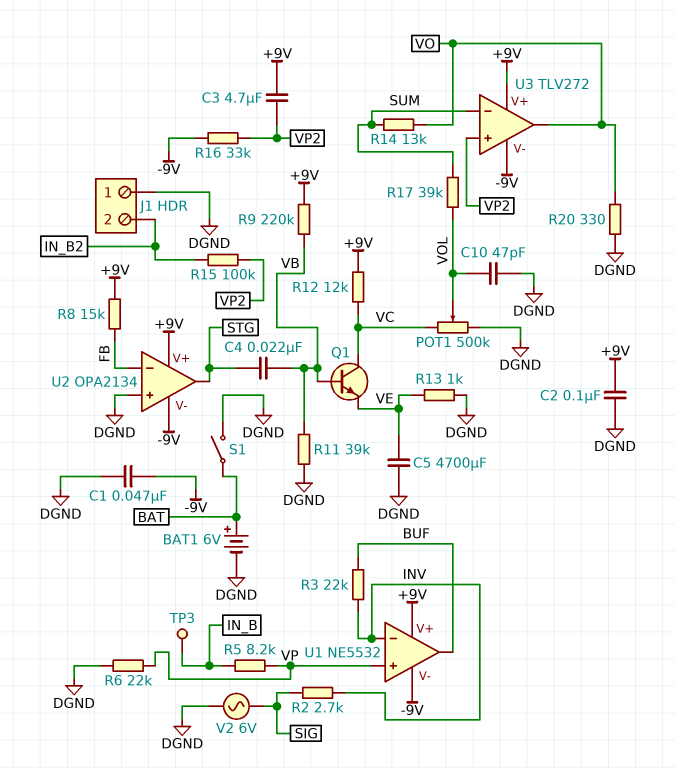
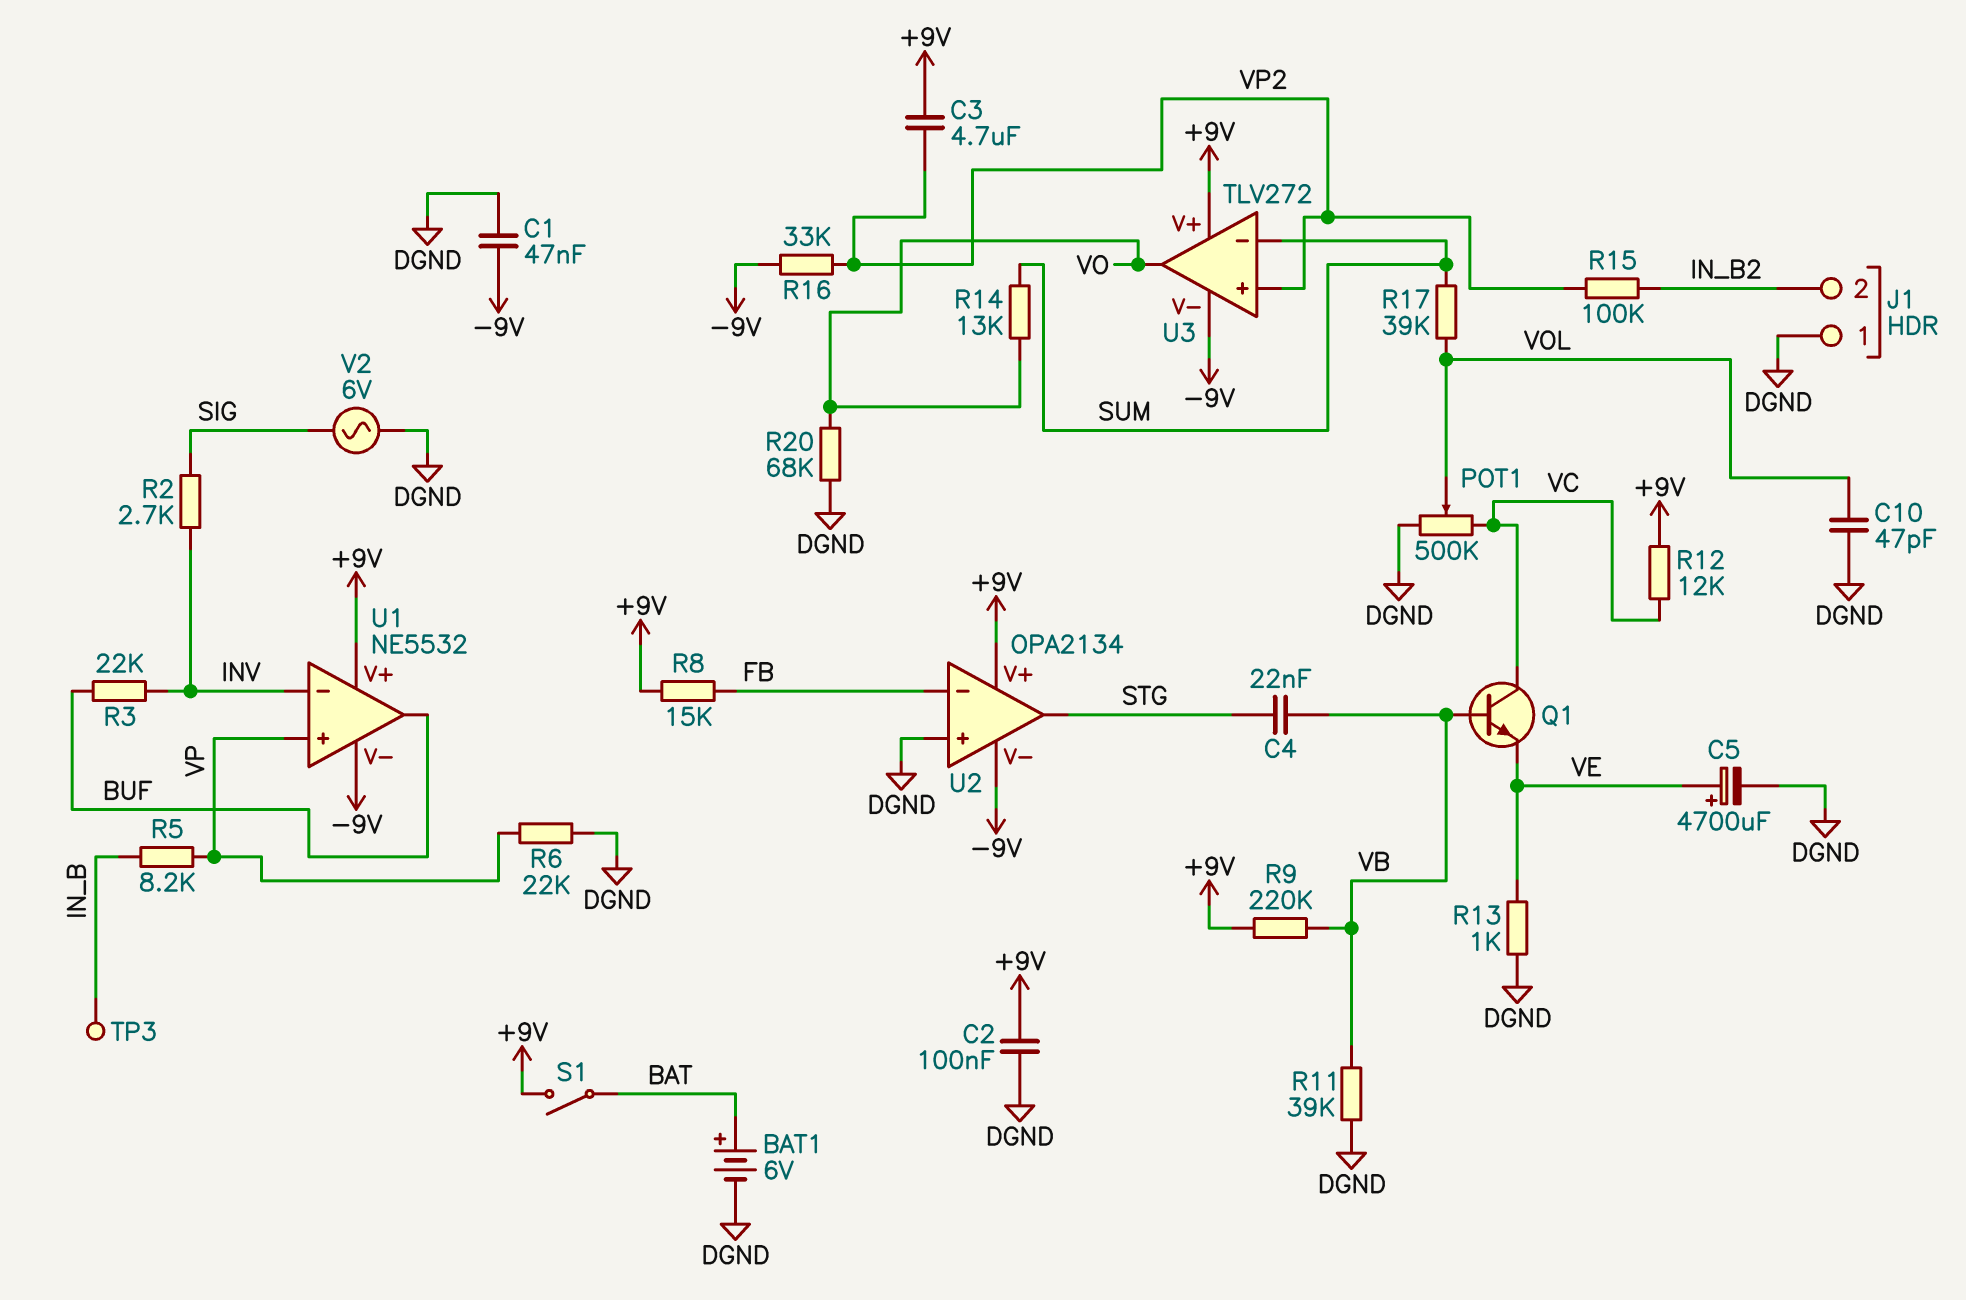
C5: 4700uF (DGND, VE) -> 4700uF (plus VE, minus DGND)
R20: 330 (DGND, VO) -> 68k (DGND, VO)
S1: switch (BAT, DGND) -> switch (+9V, BAT)

